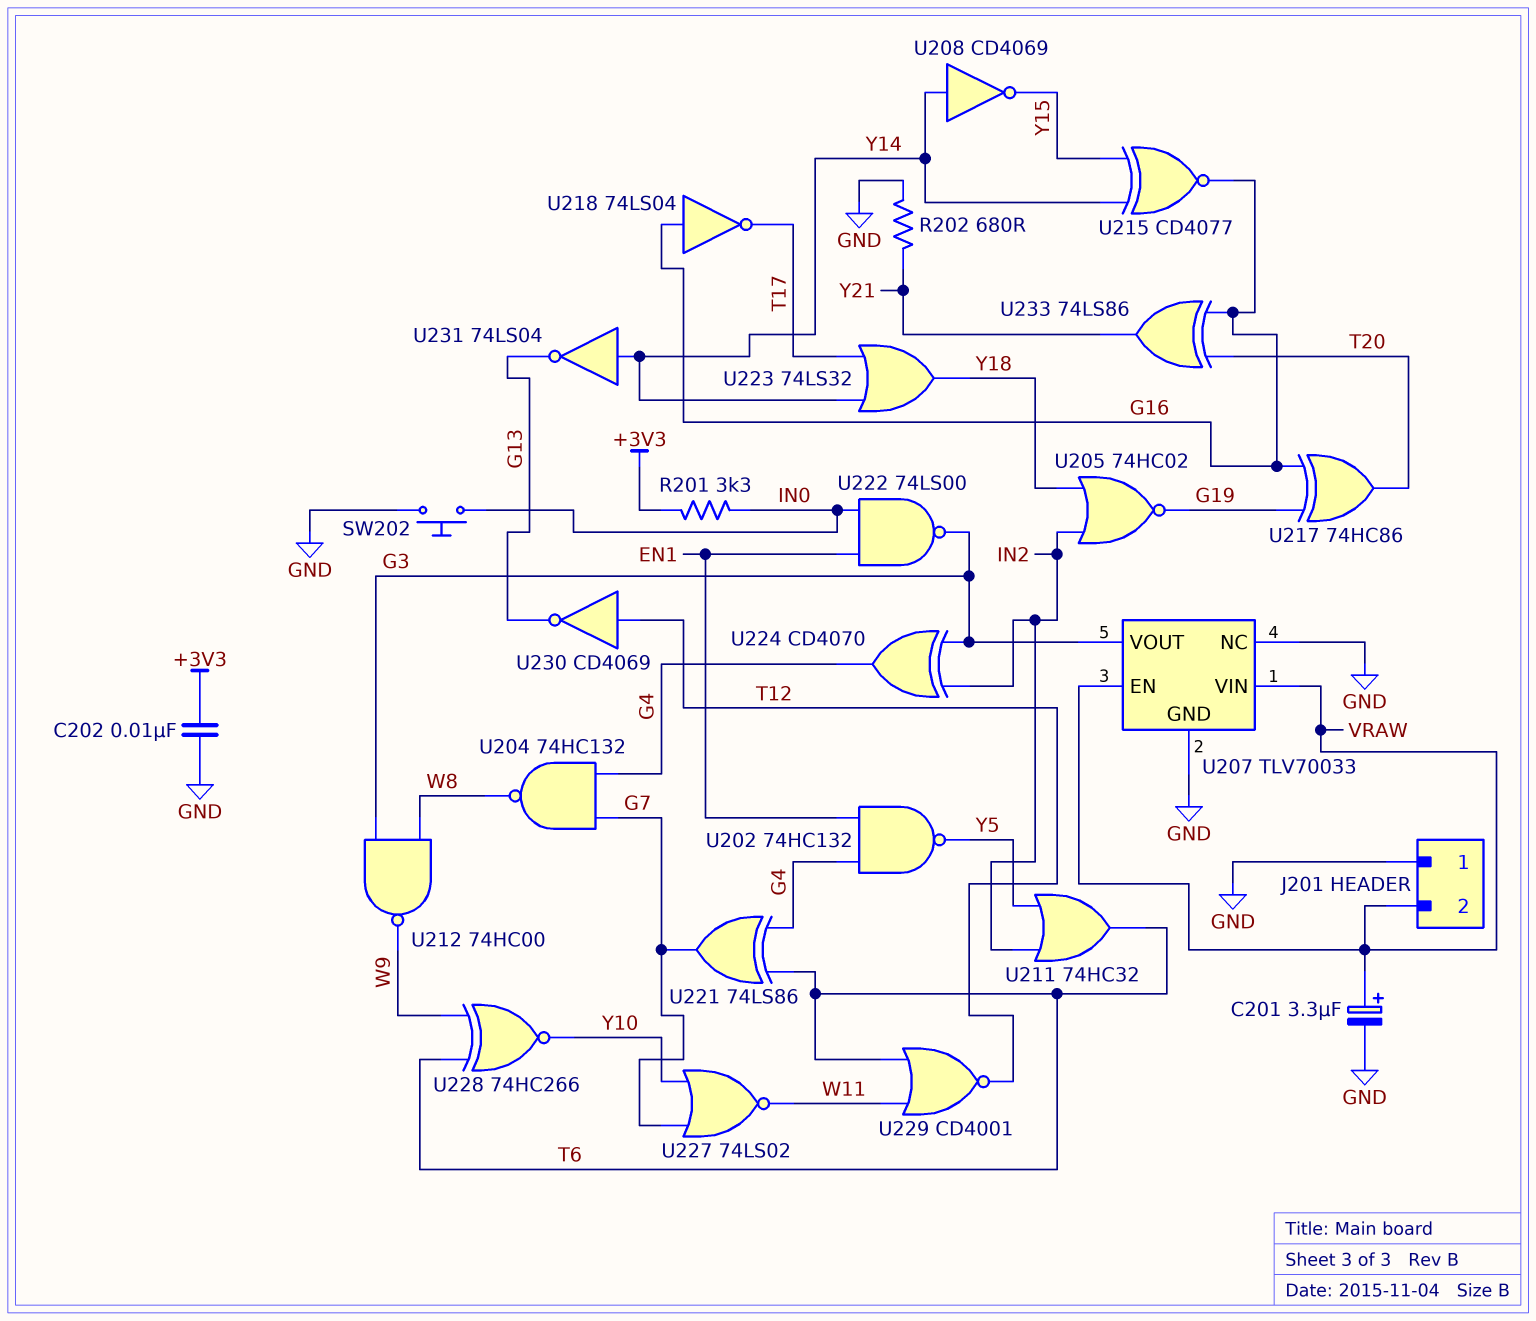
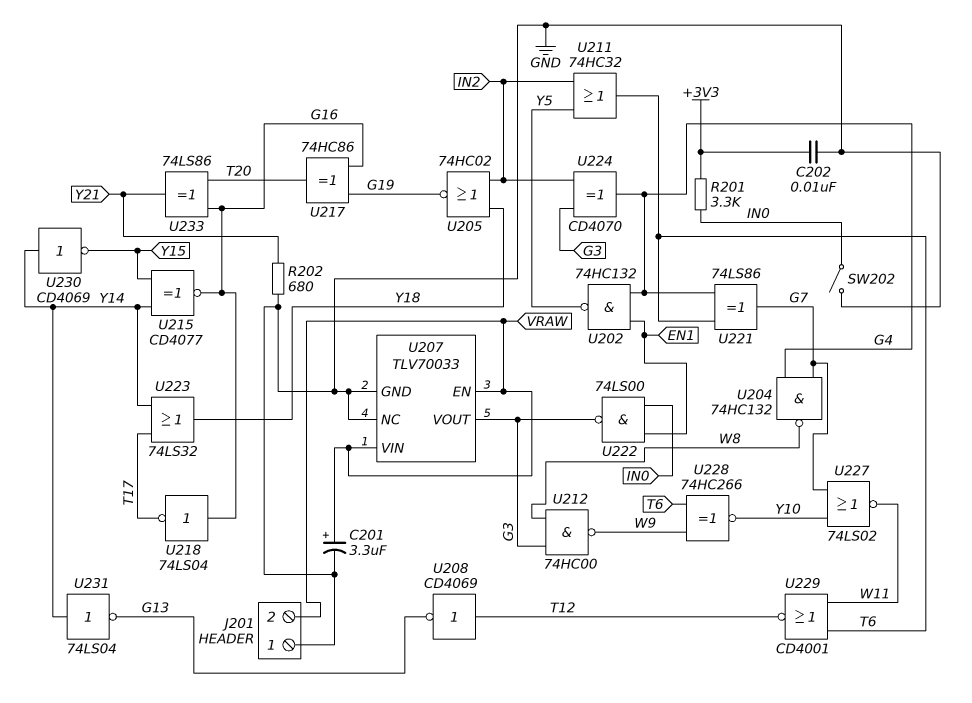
SW202: button (GND, IN0) -> switch (GND, IN0)
U208: NOT CD4069 (in Y14, out Y15) -> NOT CD4069 (in T12, out G13)
U230: NOT CD4069 (in T12, out G13) -> NOT CD4069 (in Y14, out Y15)

